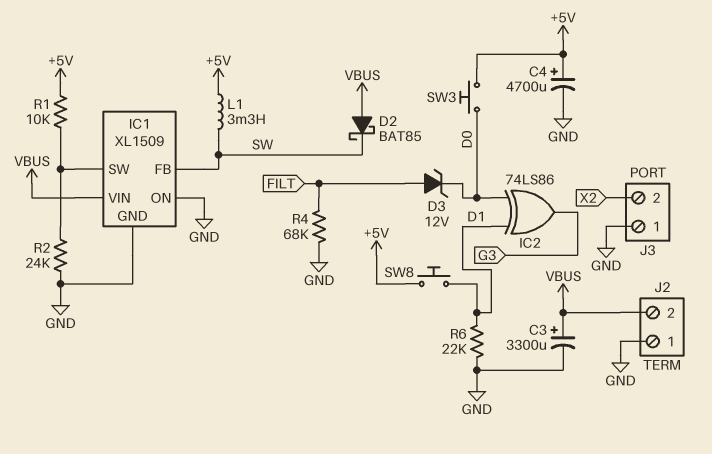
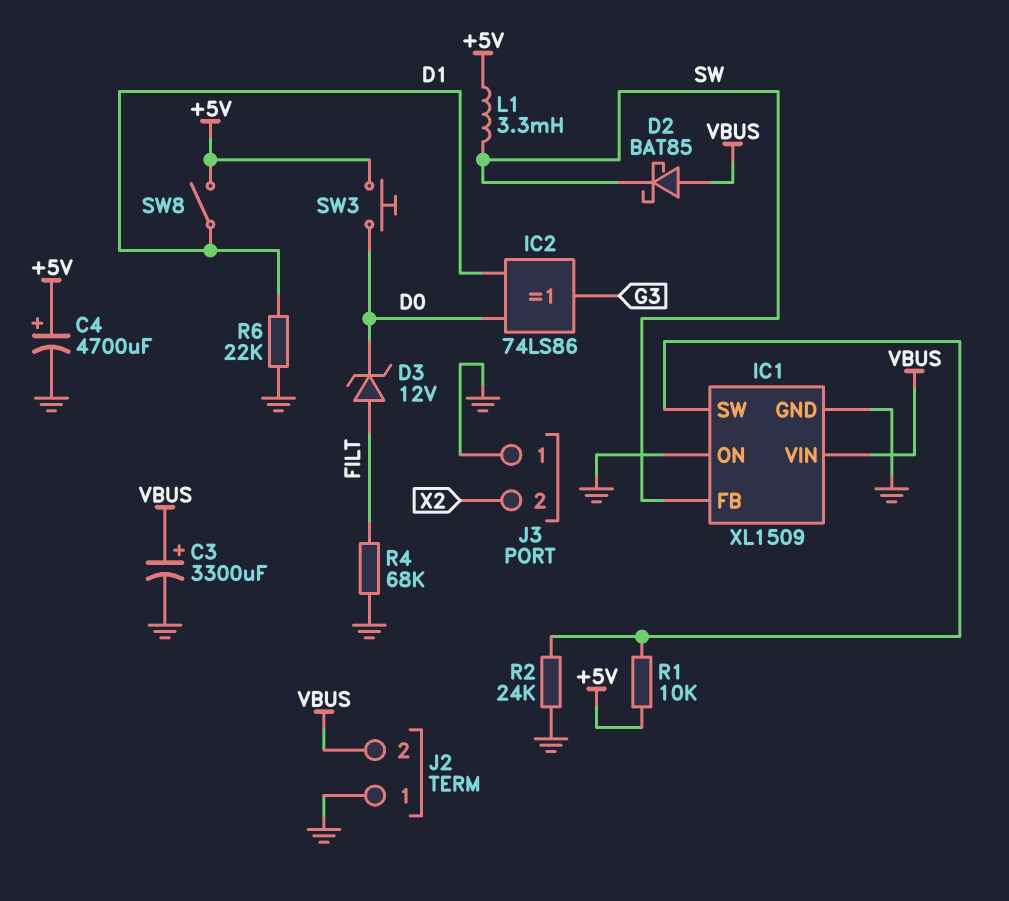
SW8: button (+5V, D1) -> switch (+5V, D1)

